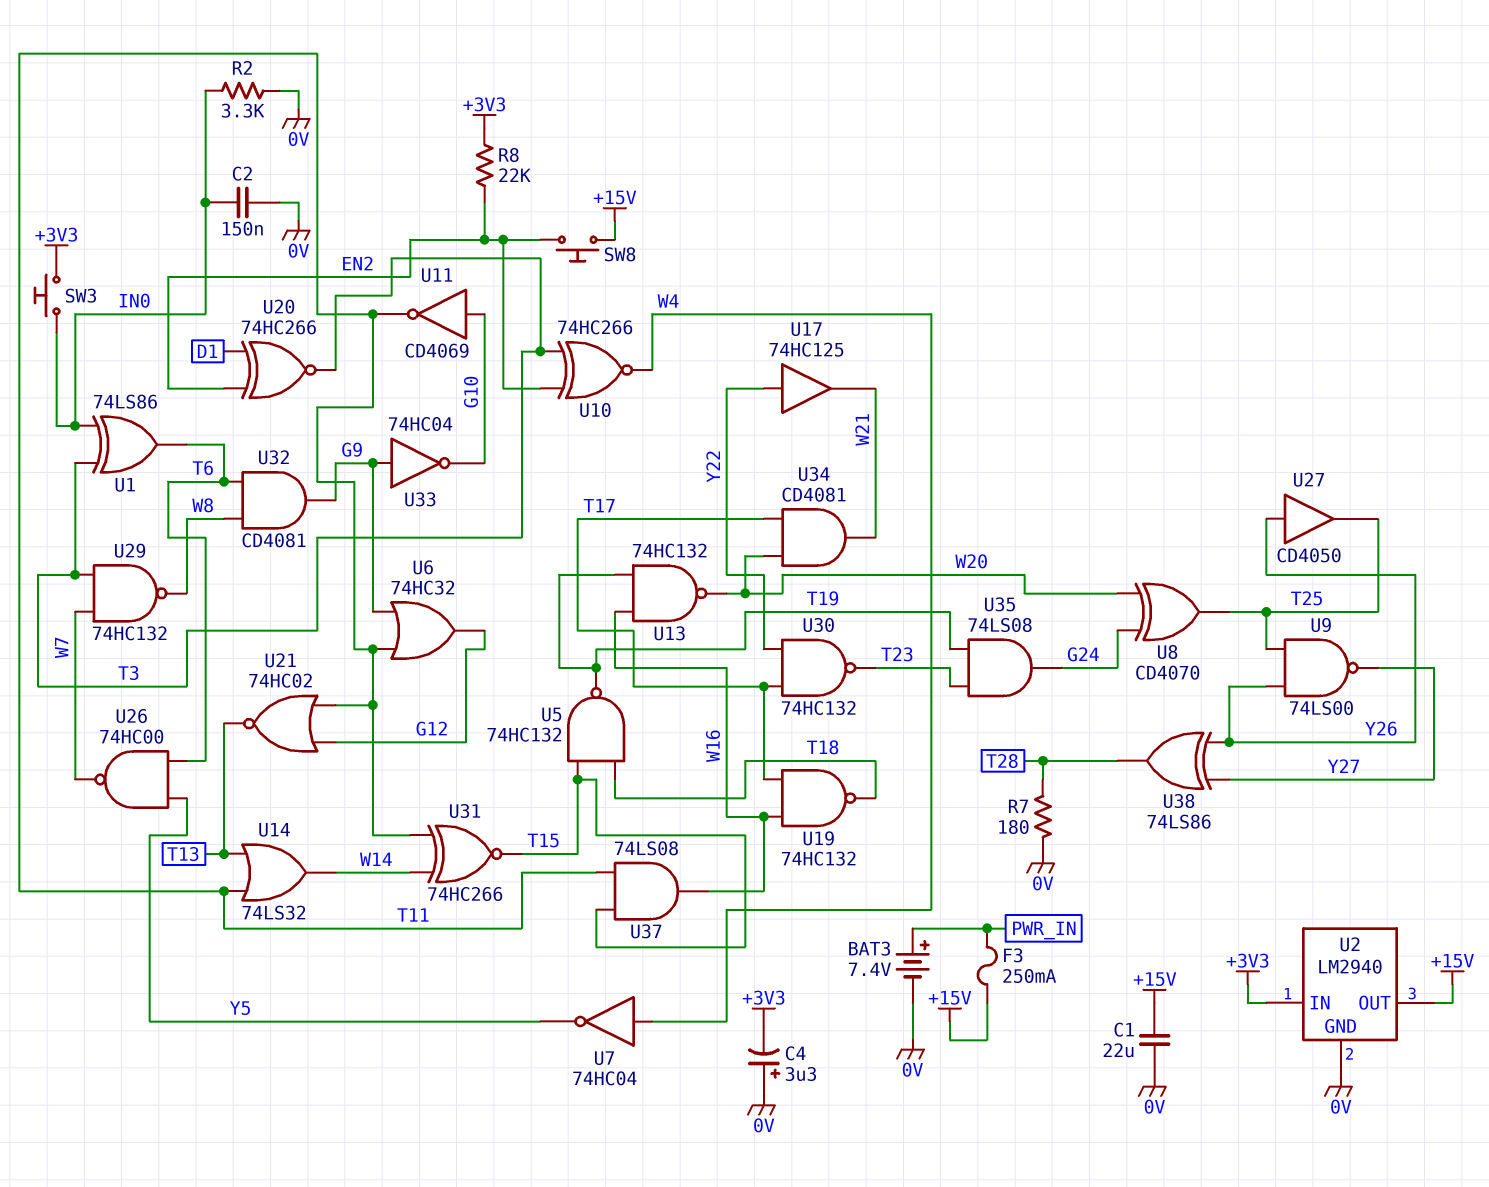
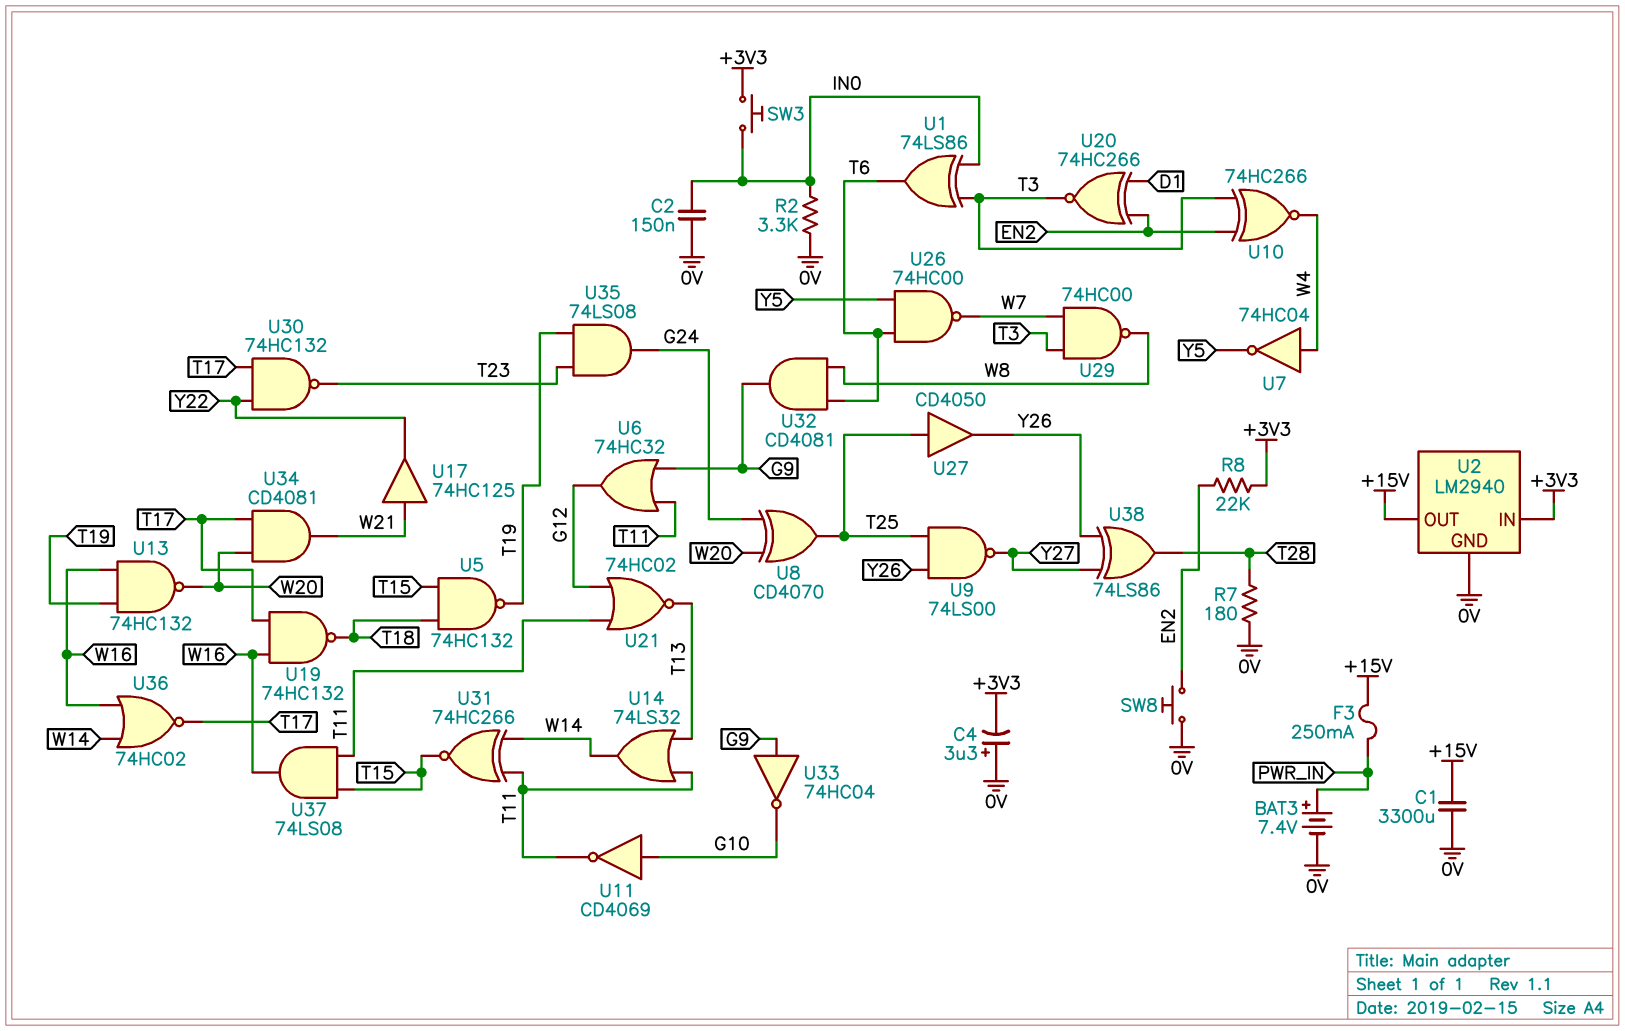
C1: 22uF (+15V, 0V) -> 3300uF (+15V, 0V)
SW8: button (+15V, EN2) -> button (0V, EN2)
U17: buffer 74HC125 (in Y22, out W21) -> buffer 74HC125 (in W21, out Y22)
U27: buffer CD4050 (in Y26, out T25) -> buffer CD4050 (in T25, out Y26)
U29: NAND 74HC132 (in T3, in W7, out W8) -> NAND 74HC00 (in T3, in W7, out W8)
U36: none -> NOR 74HC02 (in W14, in W16, out T17)

